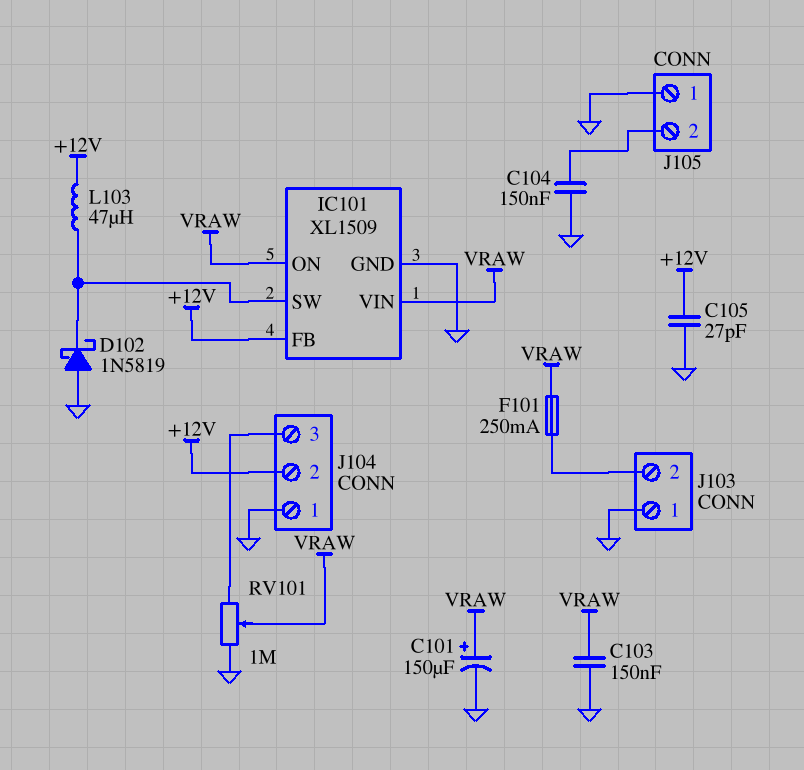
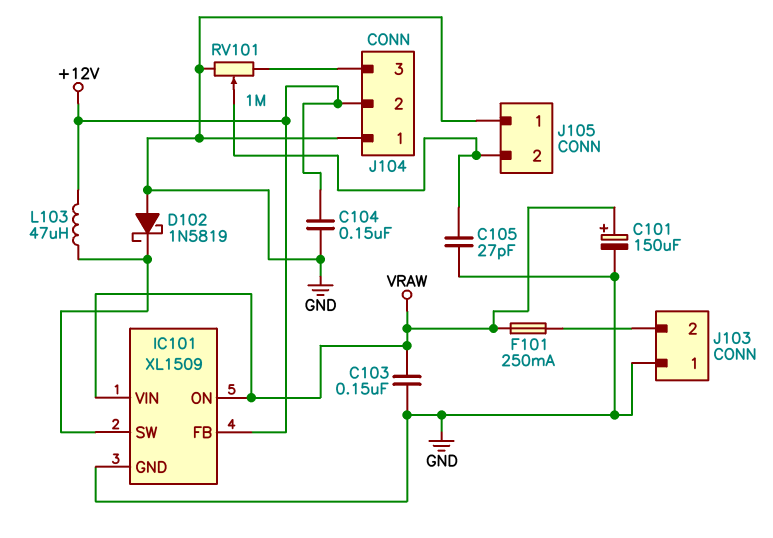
C104: 150nF (GND, J105/2) -> 150nF (+12V, GND)
C105: 27pF (+12V, GND) -> 27pF (GND, J105/2)
RV101: 1M (GND, J104/3, wiper VRAW) -> 1M (GND, J104/3, wiper J105/2)

